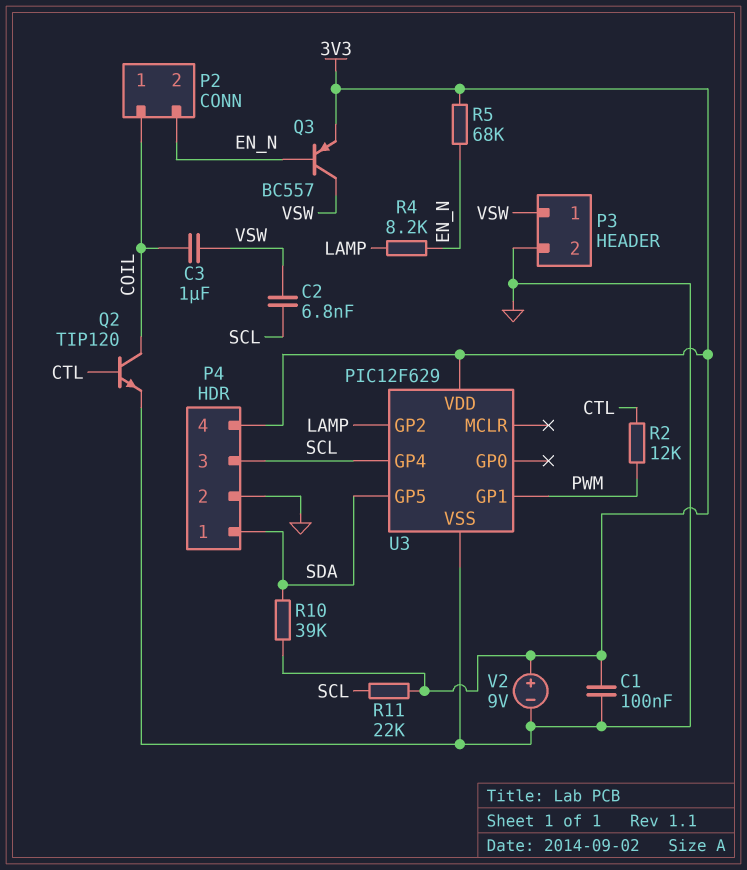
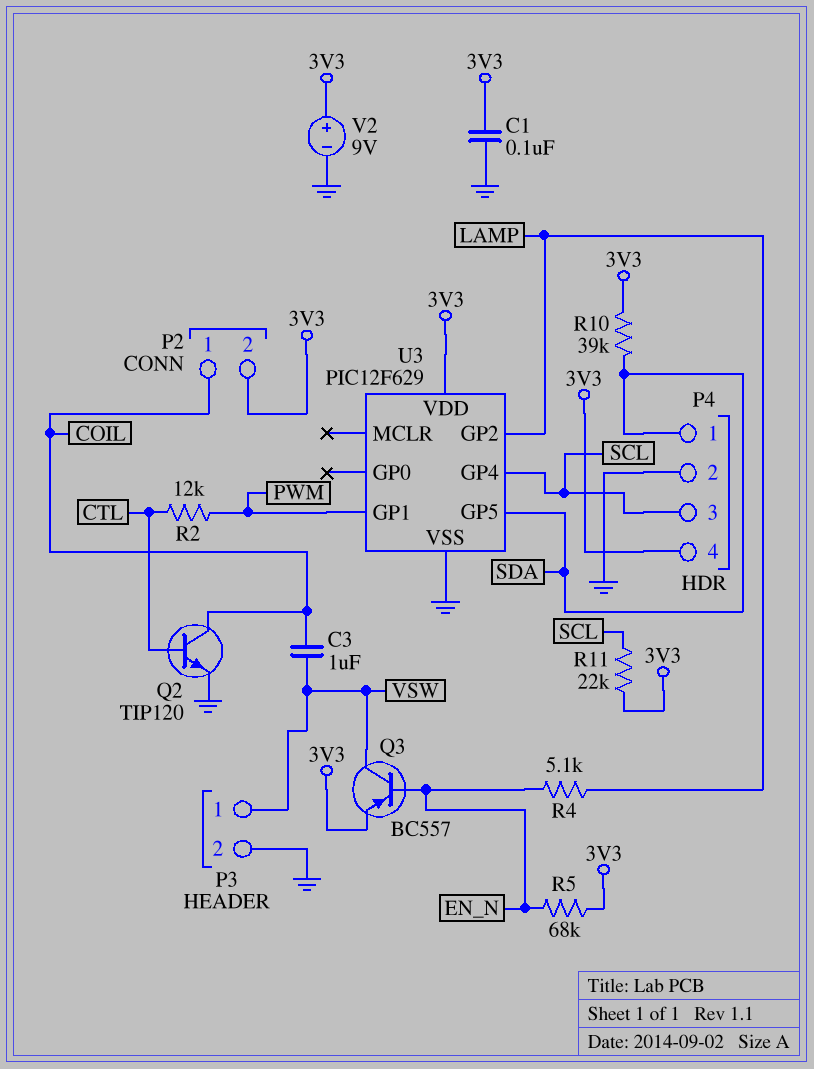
C2: 6.8nF (SCL, VSW) -> none
P2 pin 2: EN_N -> 3V3
R4: 8.2k (EN_N, LAMP) -> 5.1k (EN_N, LAMP)

